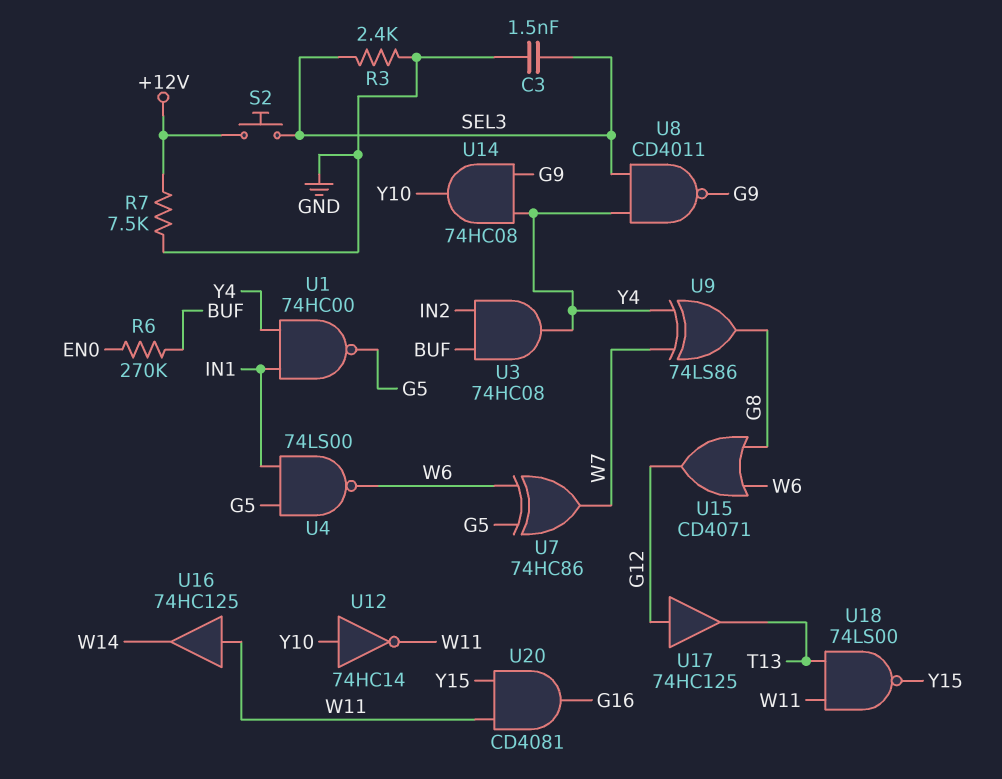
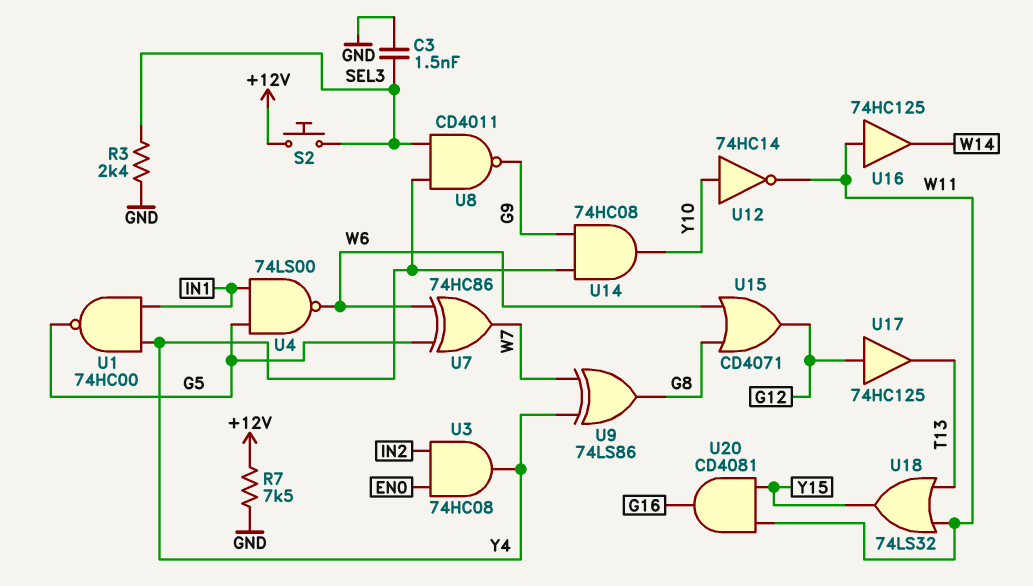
R6: 270k (BUF, EN0) -> none
U3: AND 74HC08 (in BUF, in IN2, out Y4) -> AND 74HC08 (in EN0, in IN2, out Y4)
U18: NAND 74LS00 (in T13, in W11, out Y15) -> OR 74LS32 (in T13, in W11, out Y15)

